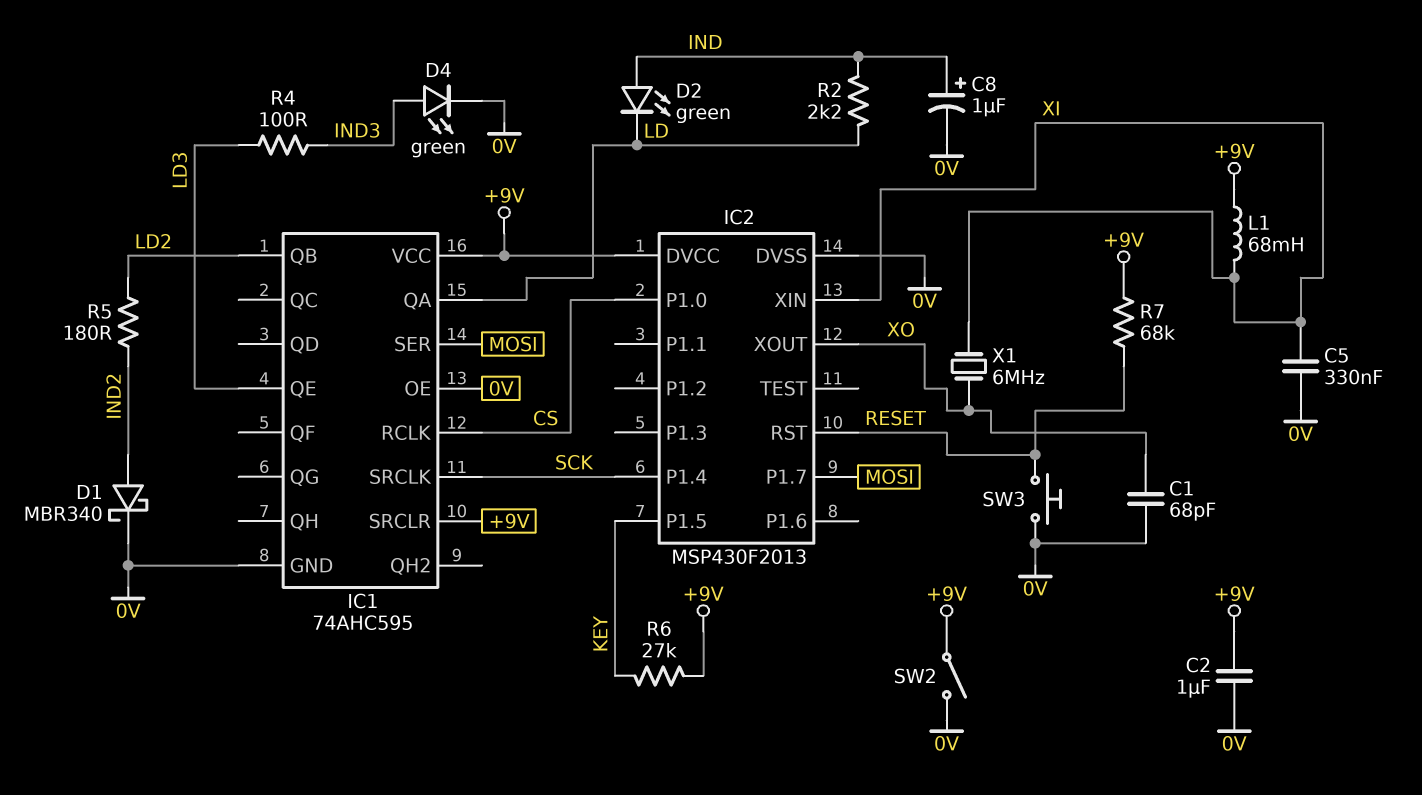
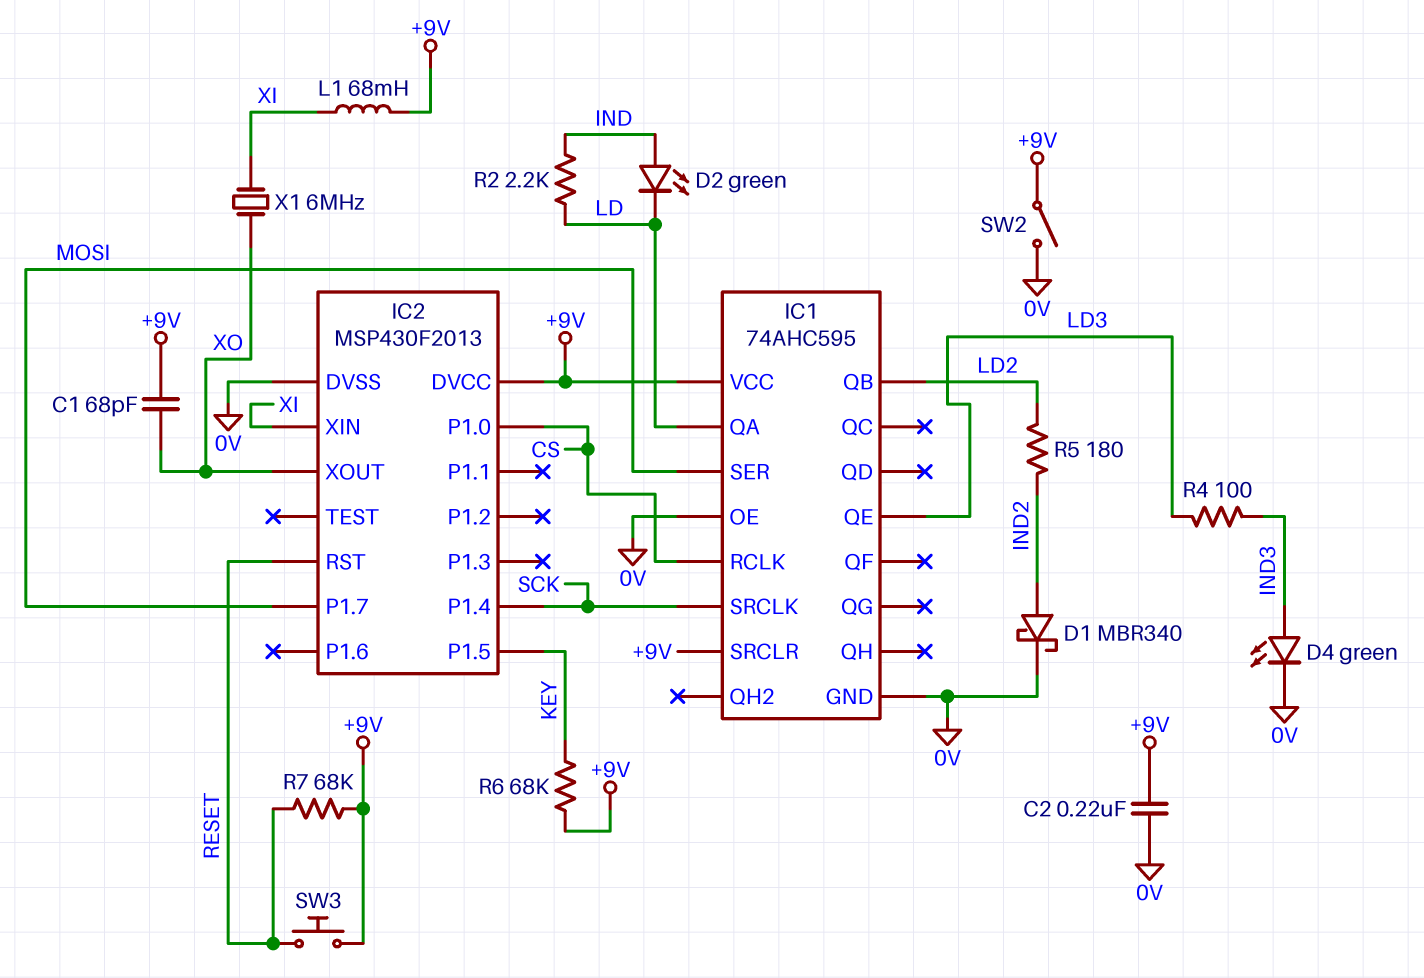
C1: 68pF (0V, XO) -> 68pF (+9V, XO)
C2: 1uF (+9V, 0V) -> 220nF (+9V, 0V)
C5: 330nF (0V, XI) -> none
C8: 1uF (plus IND, minus 0V) -> none
R6: 27k (+9V, KEY) -> 68k (+9V, KEY)
SW3: button (0V, RESET) -> button (+9V, RESET)

